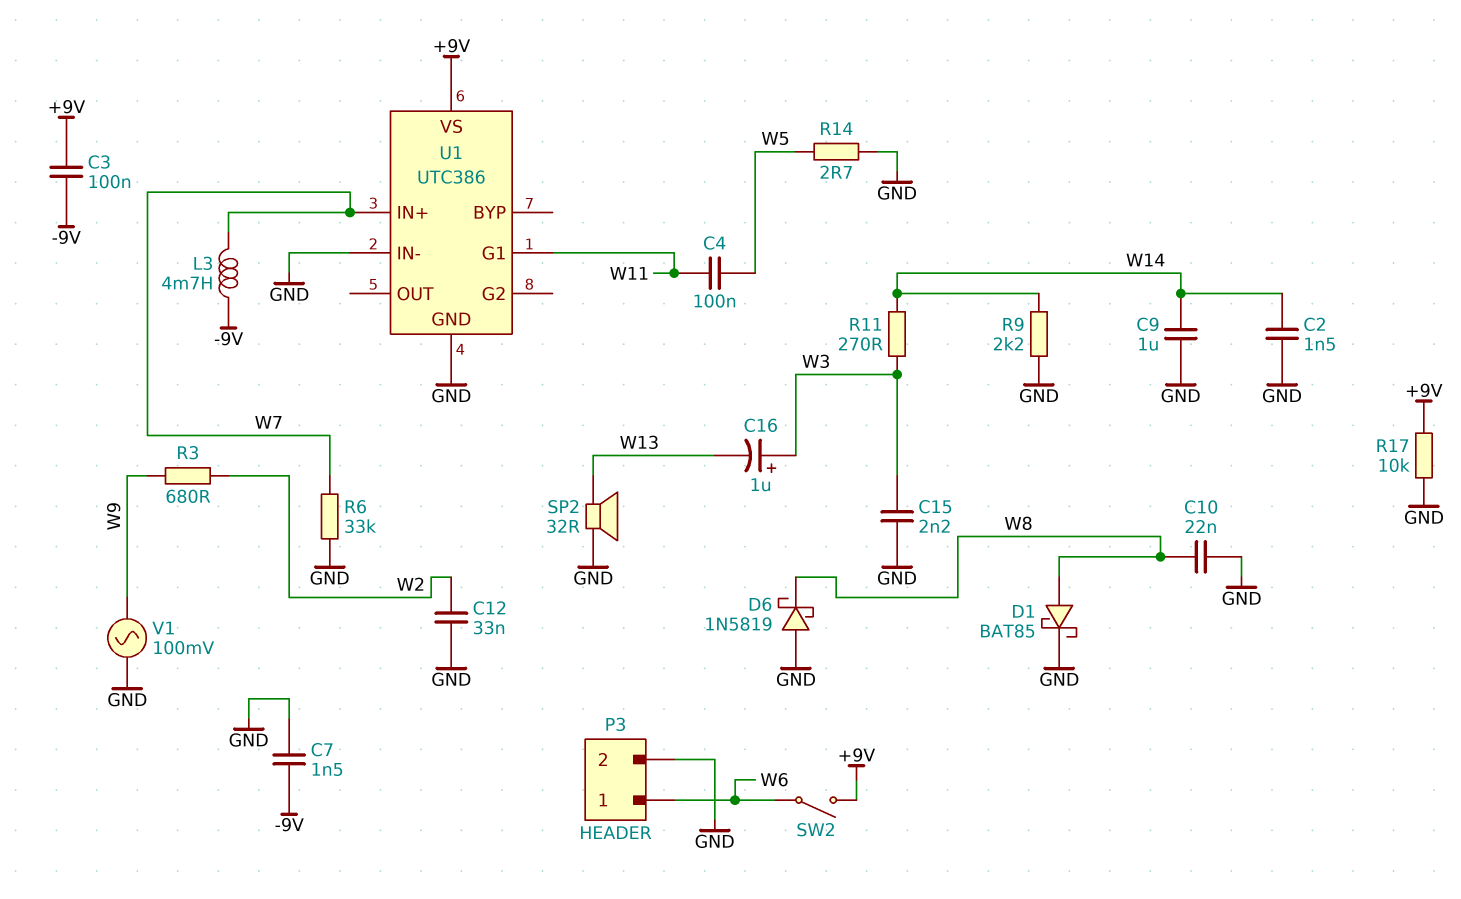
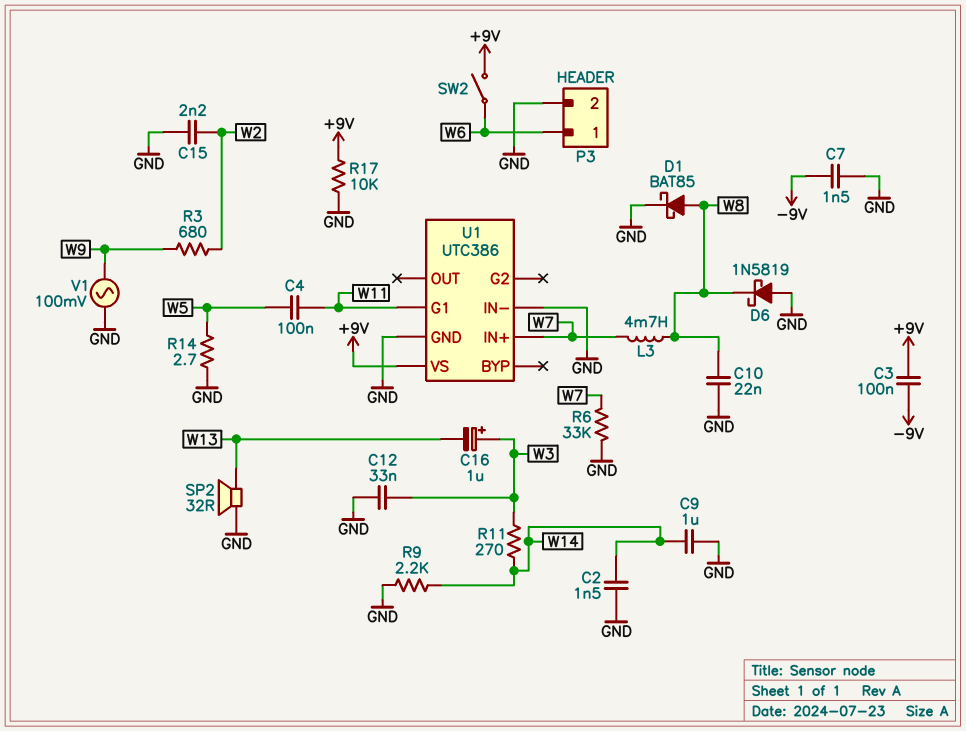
C12: 33nF (GND, W2) -> 33nF (GND, W3)
C15: 2.2nF (GND, W3) -> 2.2nF (GND, W2)
L3: 4.7mH (-9V, W7) -> 4.7mH (W7, W8)

